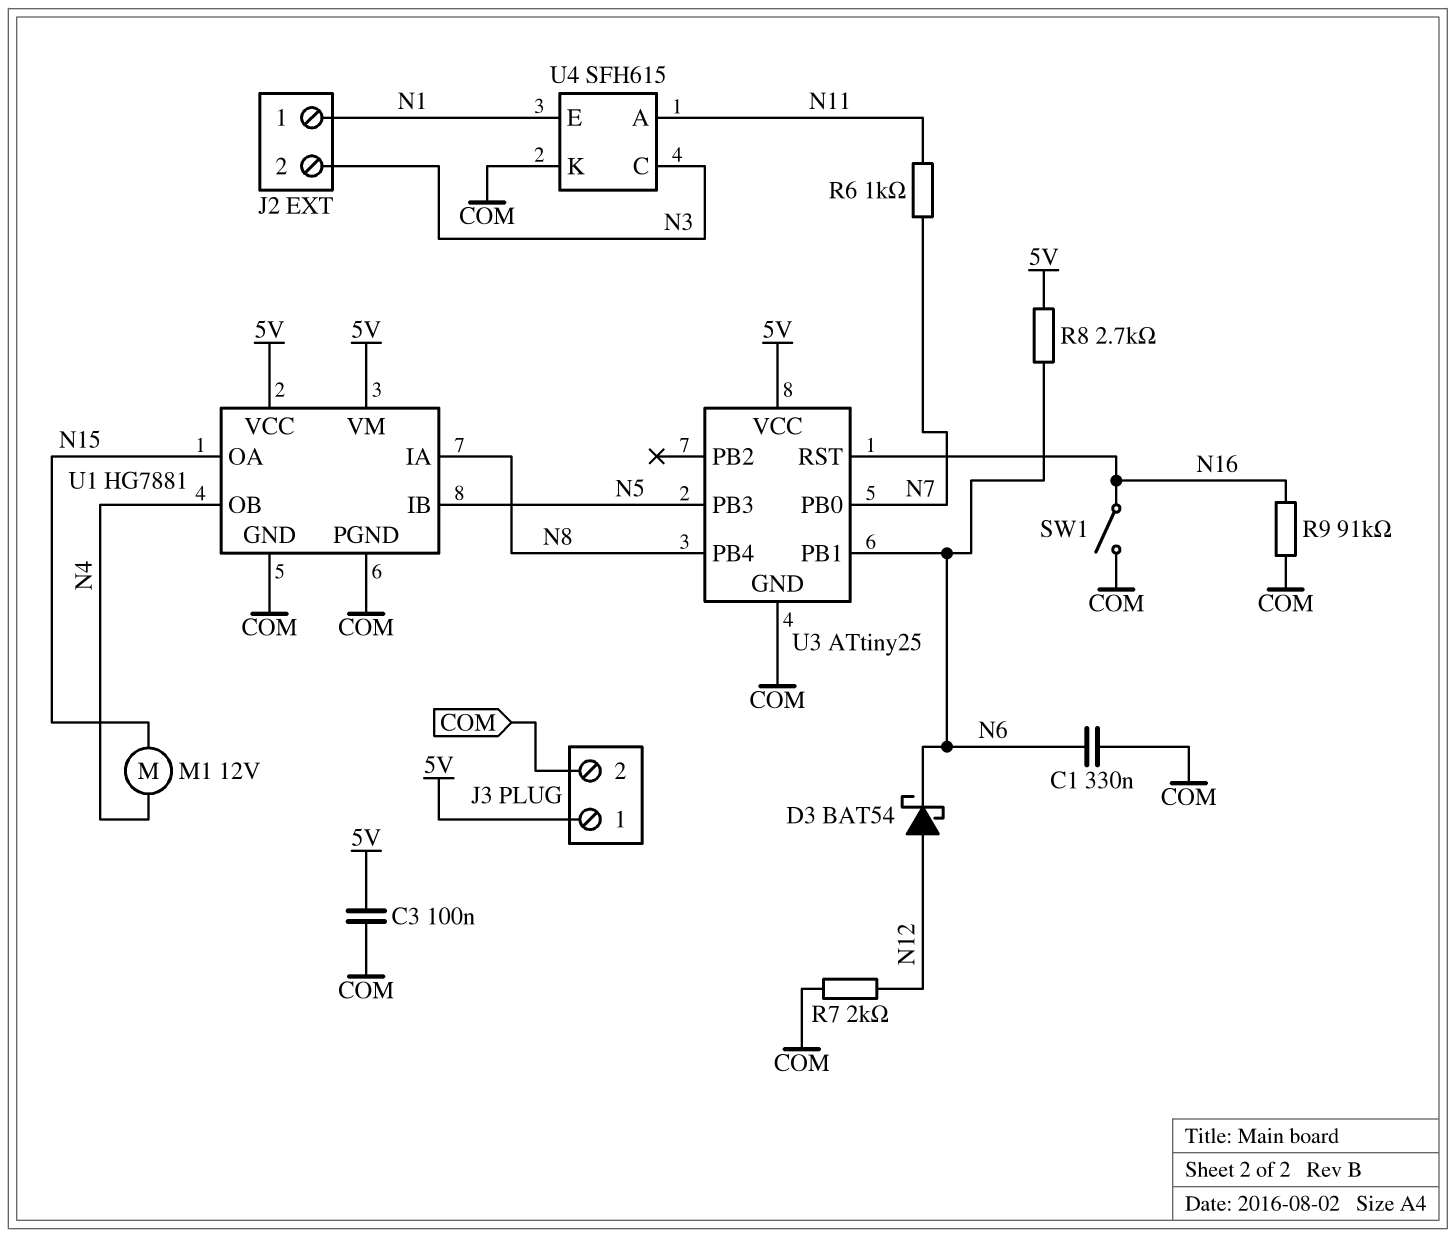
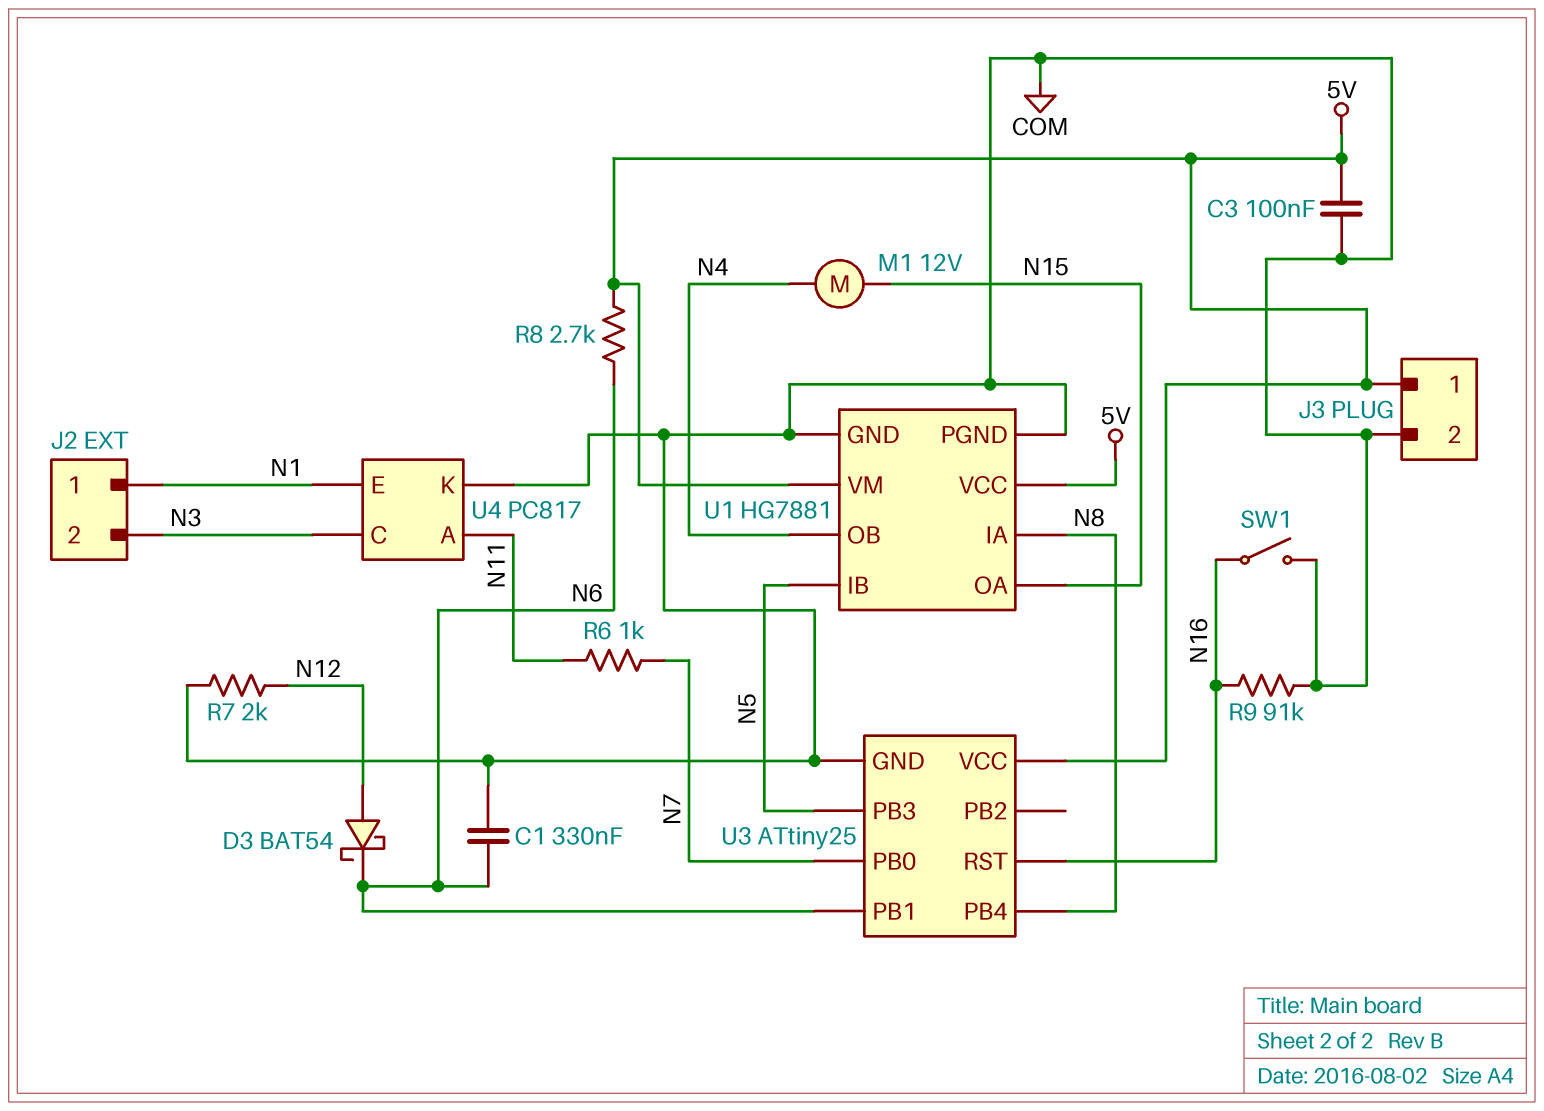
U4: SFH615 -> PC817

